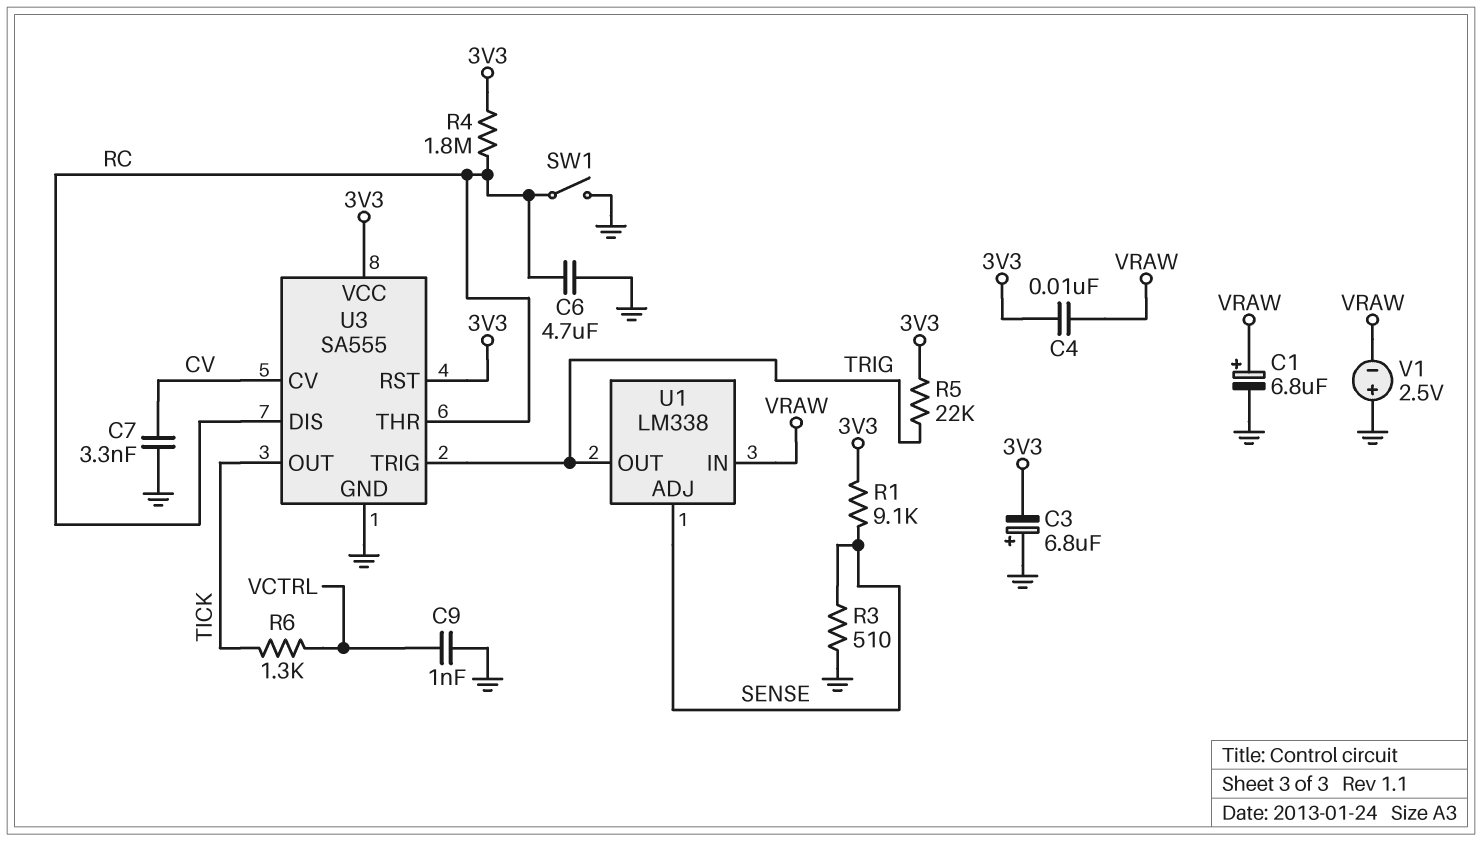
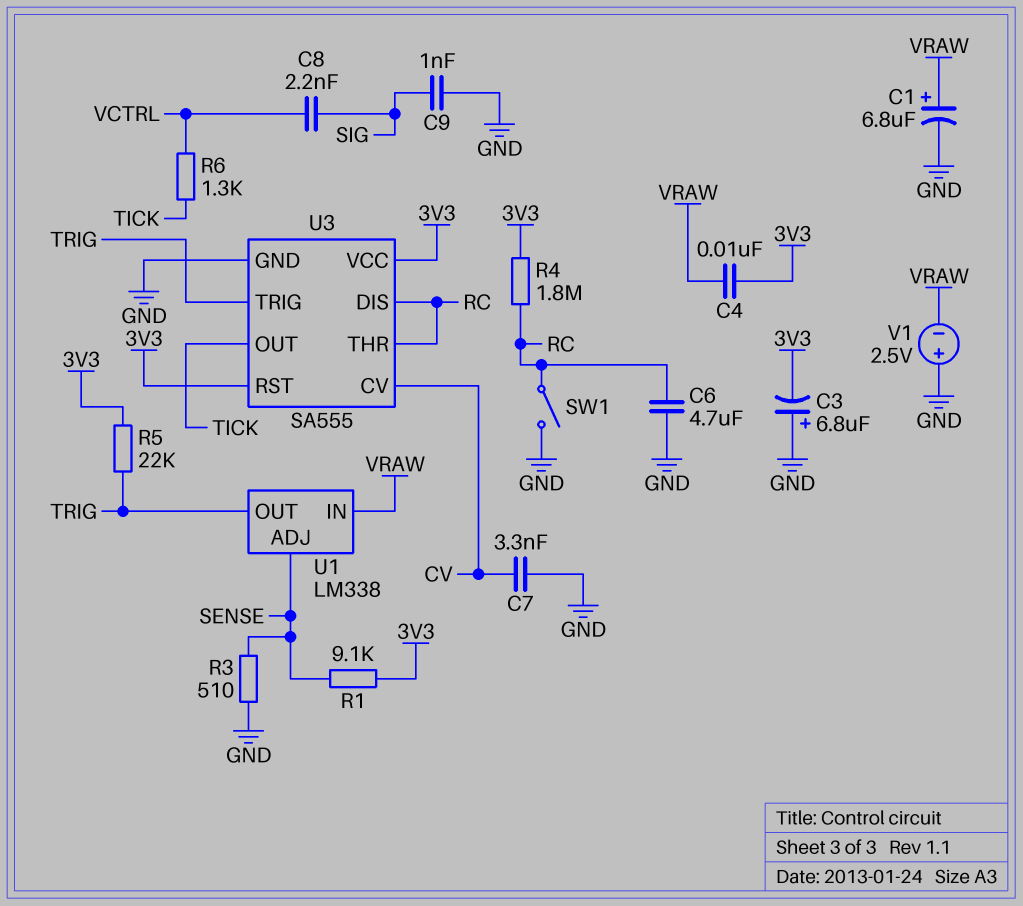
C8: none -> 2.2nF (SIG, VCTRL)
C9: 1nF (GND, VCTRL) -> 1nF (GND, SIG)

